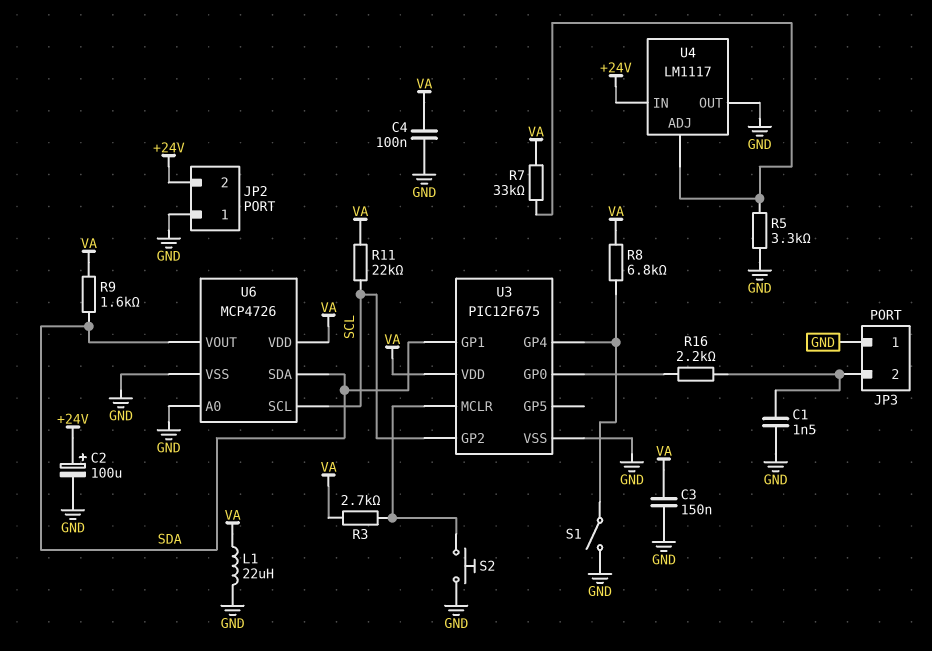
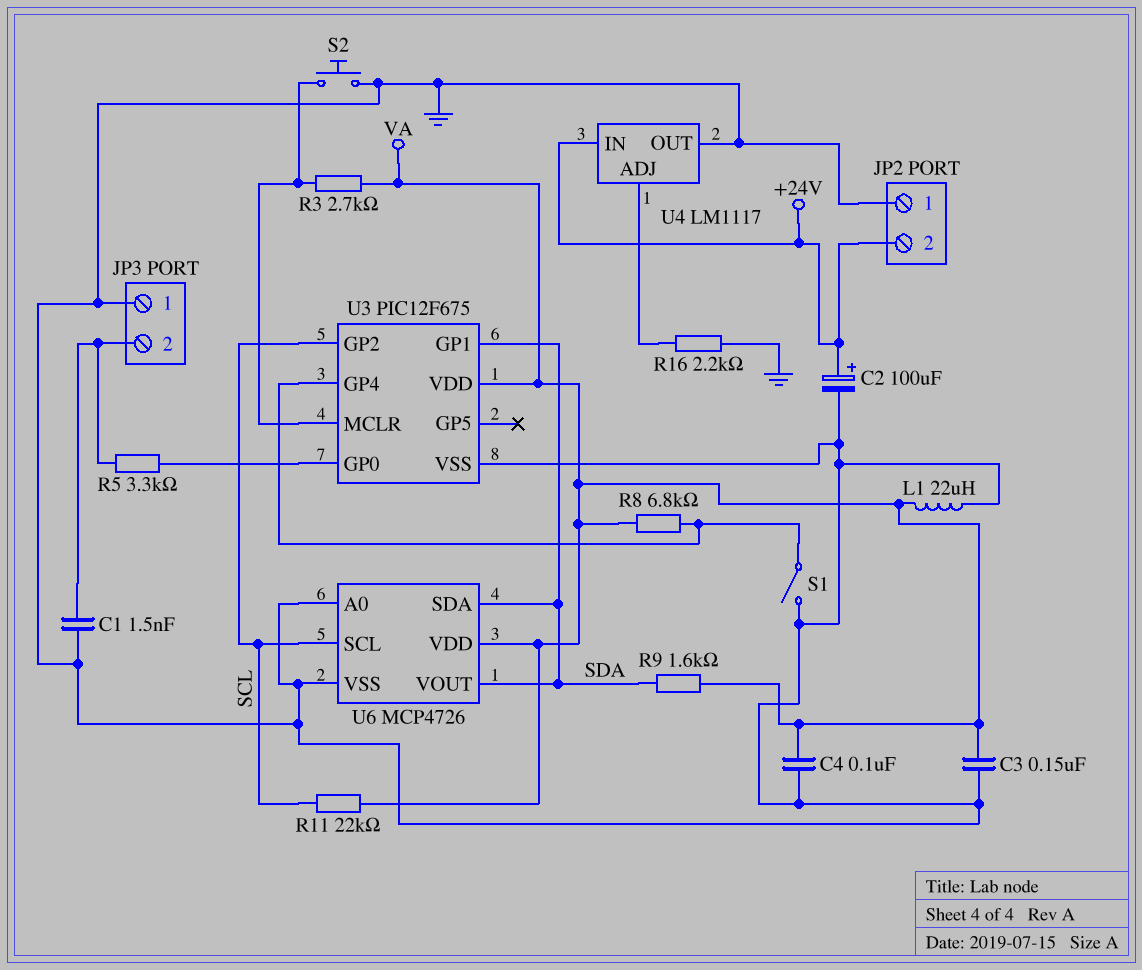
R5: 3.3k (GND, U4/ADJ) -> 3.3k (JP3/2, U3/GP0)
R7: 33k (U4/ADJ, VA) -> none
R16: 2.2k (JP3/2, U3/GP0) -> 2.2k (GND, U4/ADJ)

